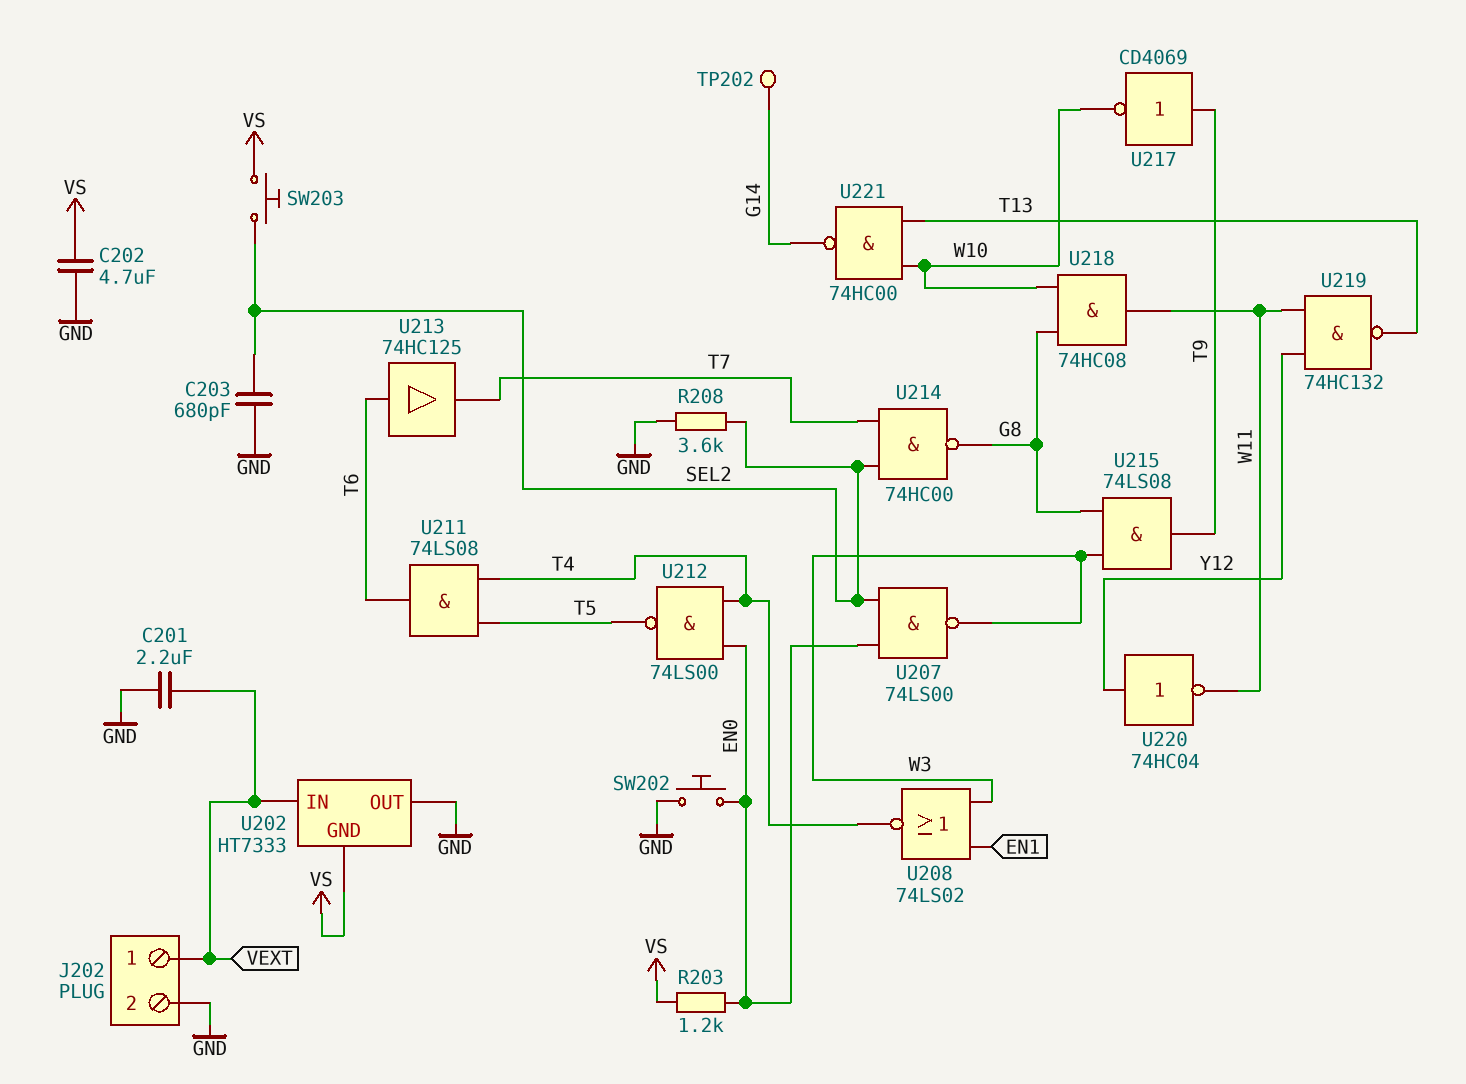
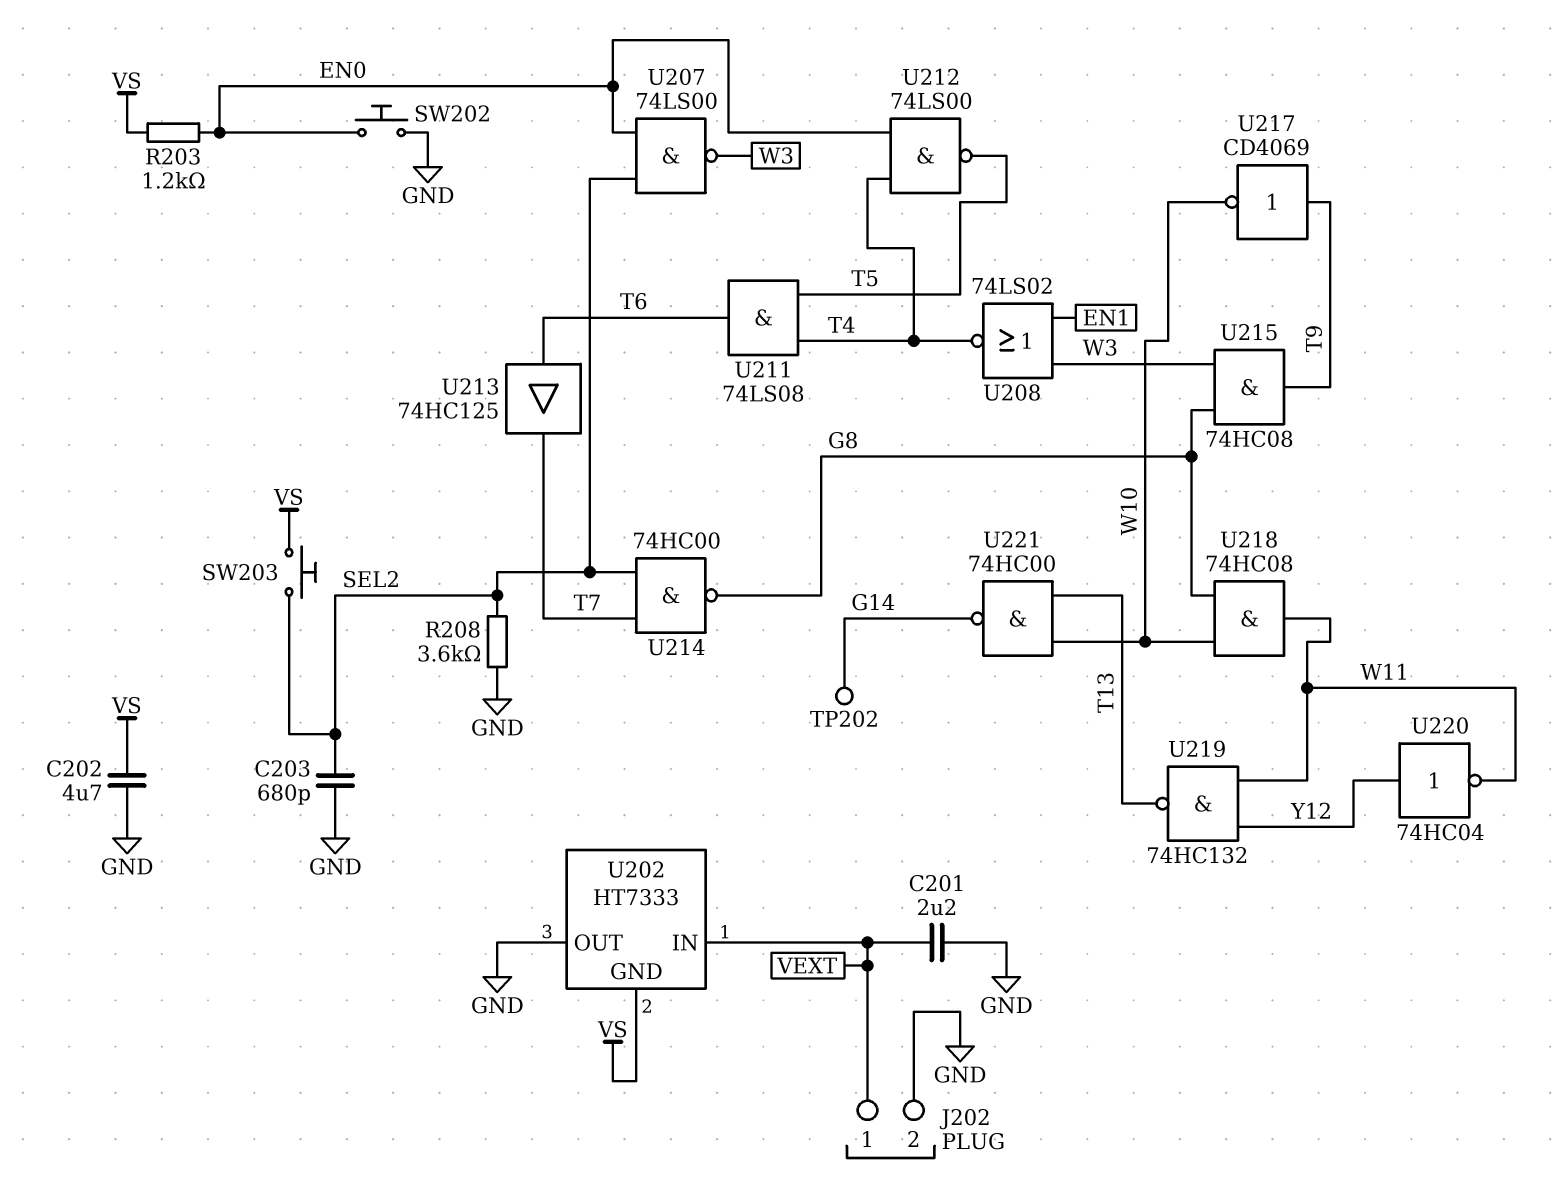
U215: AND 74LS08 (in G8, in W3, out T9) -> AND 74HC08 (in G8, in W3, out T9)

